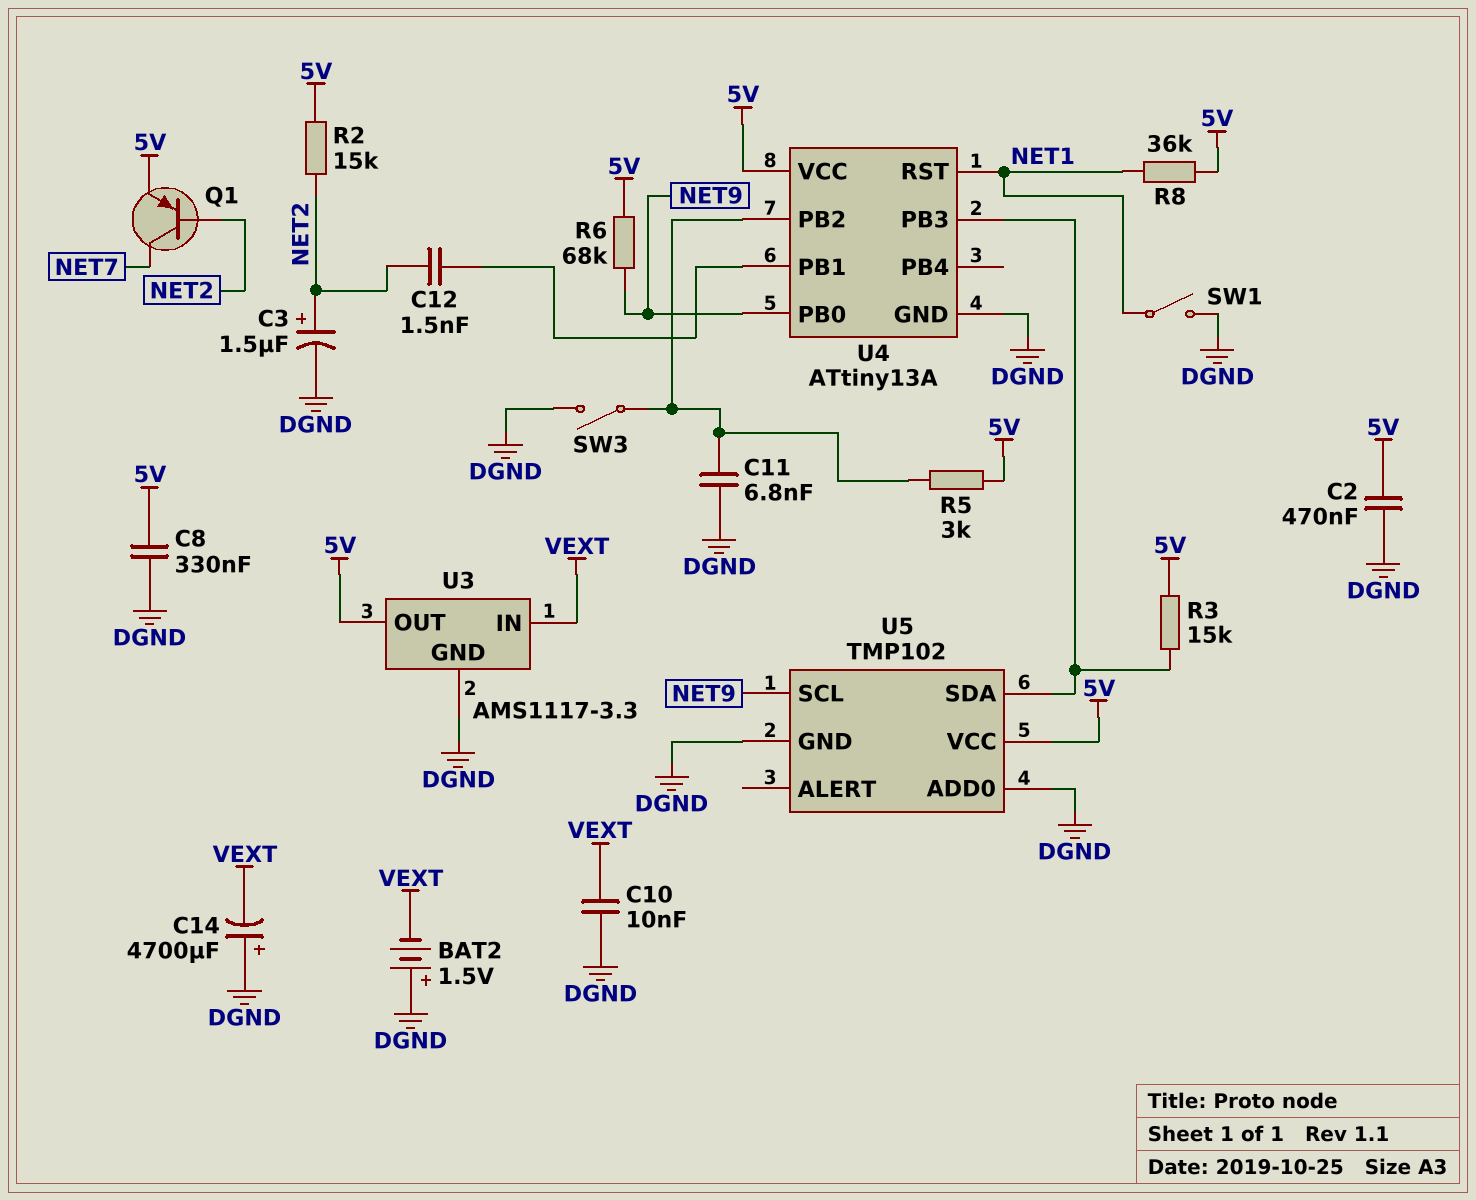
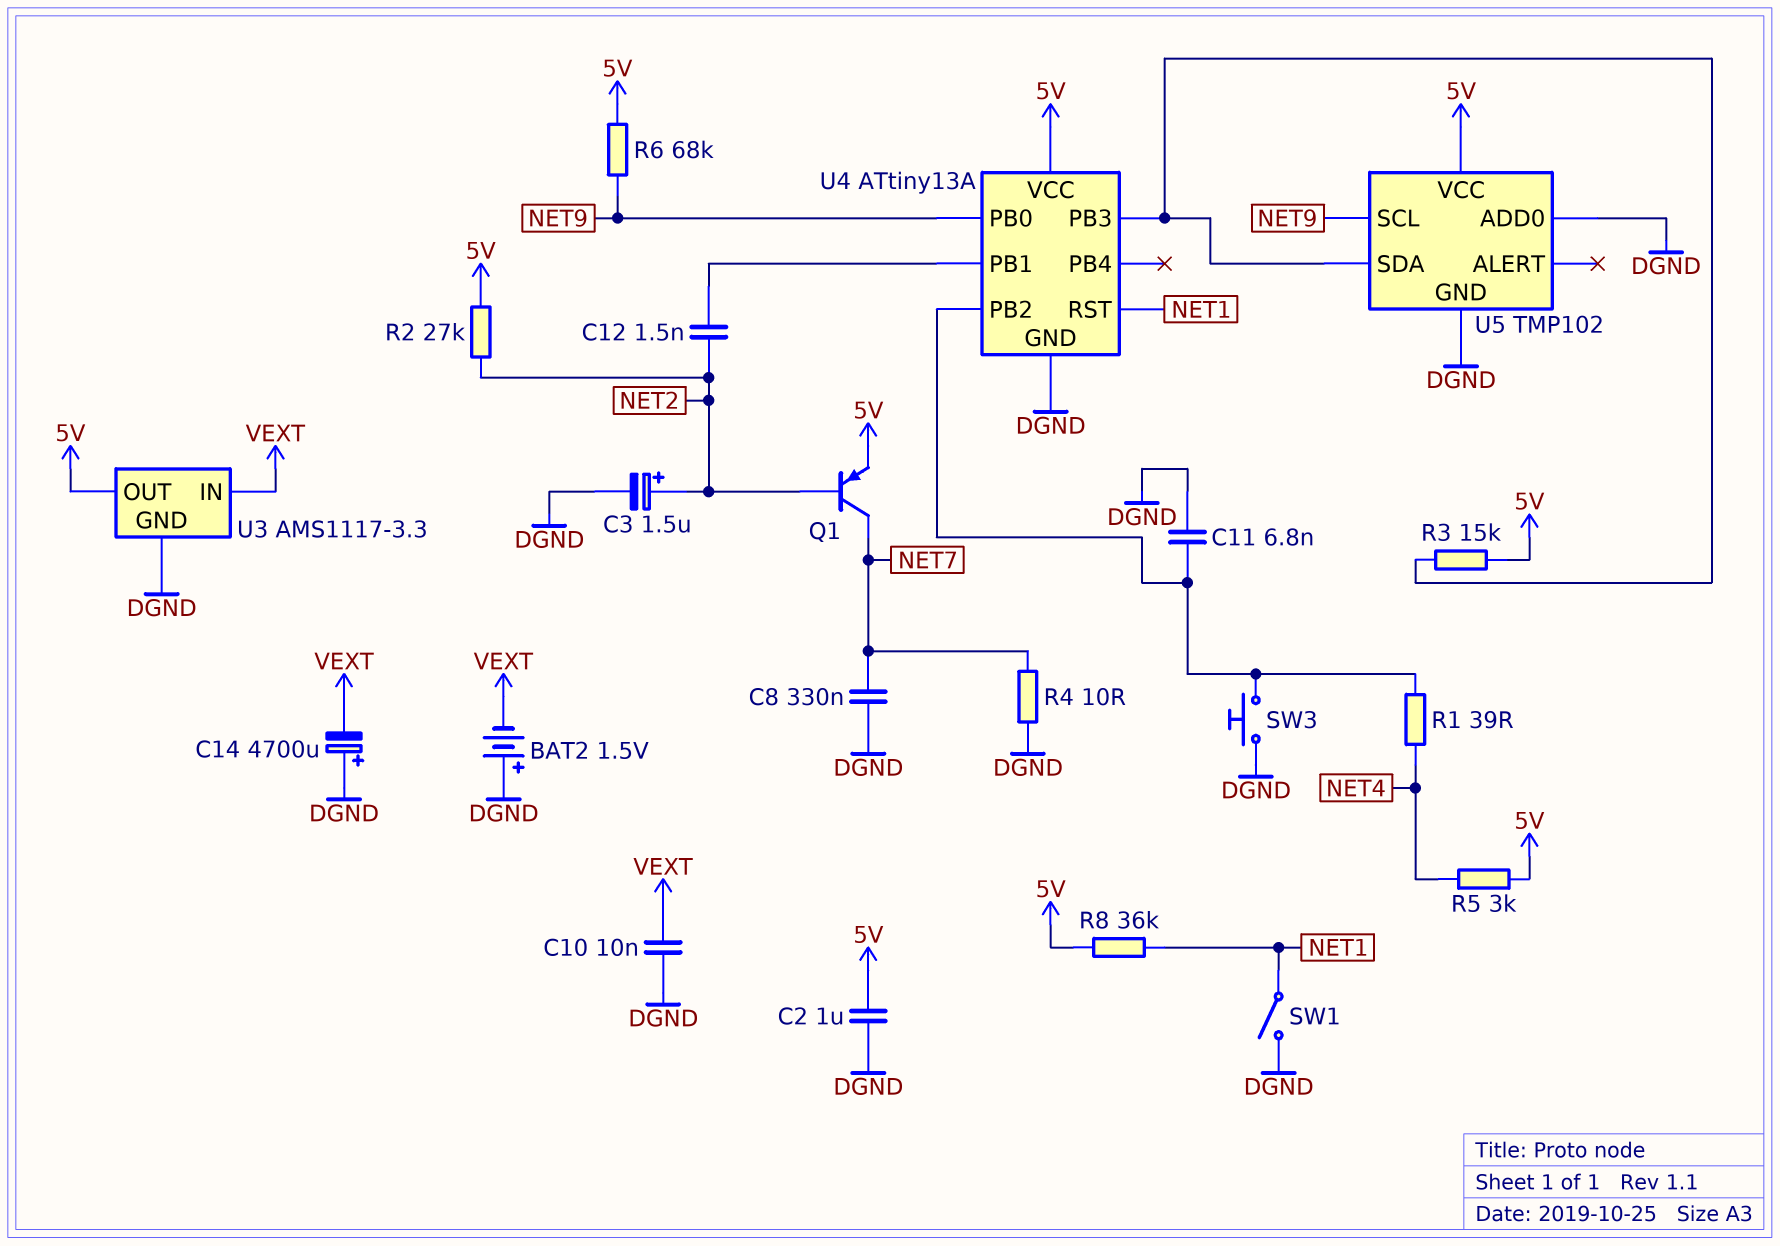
C2: 470nF (5V, DGND) -> 1uF (5V, DGND)
C8: 330nF (5V, DGND) -> 330nF (DGND, NET7)
R1: none -> 39 (NET4, U4/PB2)
R2: 15k (5V, NET2) -> 27k (5V, NET2)
R4: none -> 10 (DGND, NET7)
R5: 3k (5V, U4/PB2) -> 3k (5V, NET4)
SW3: switch (DGND, U4/PB2) -> button (DGND, U4/PB2)

